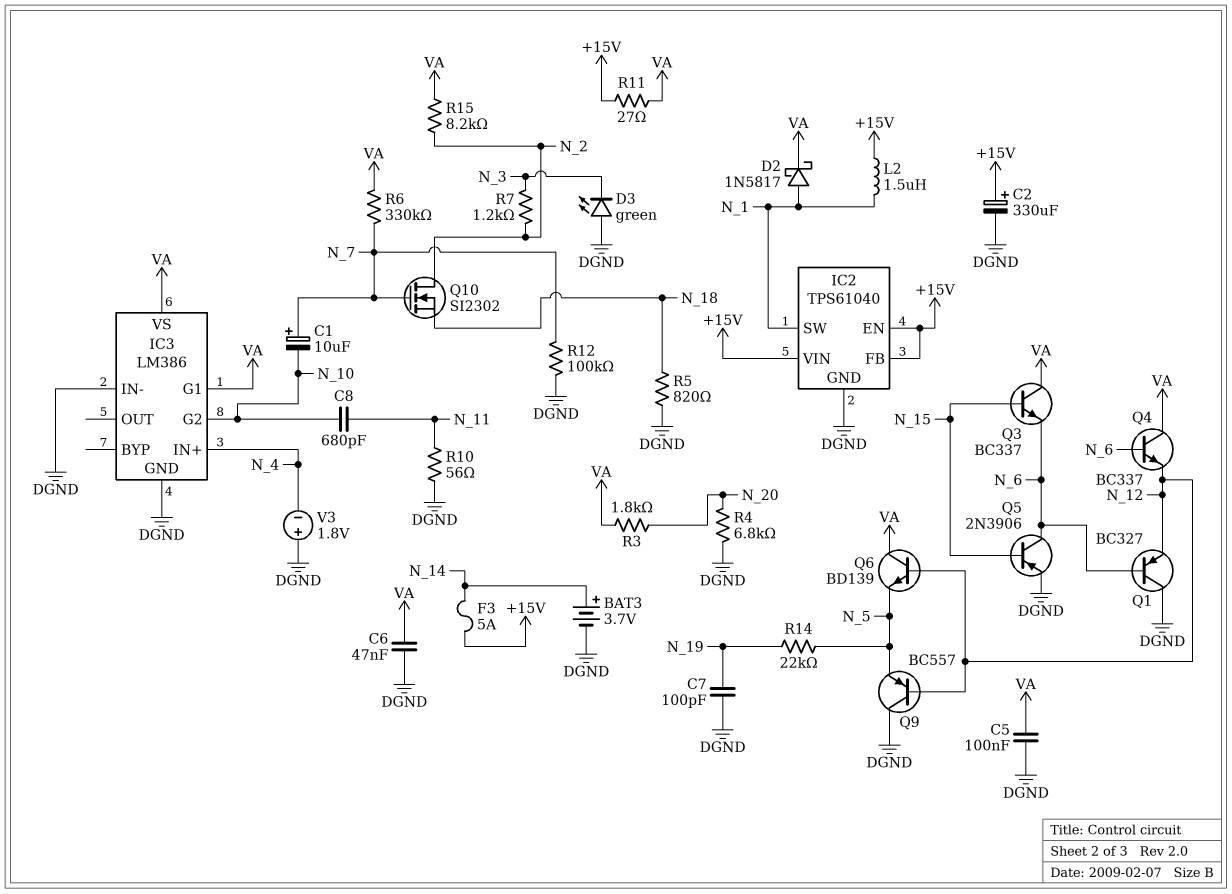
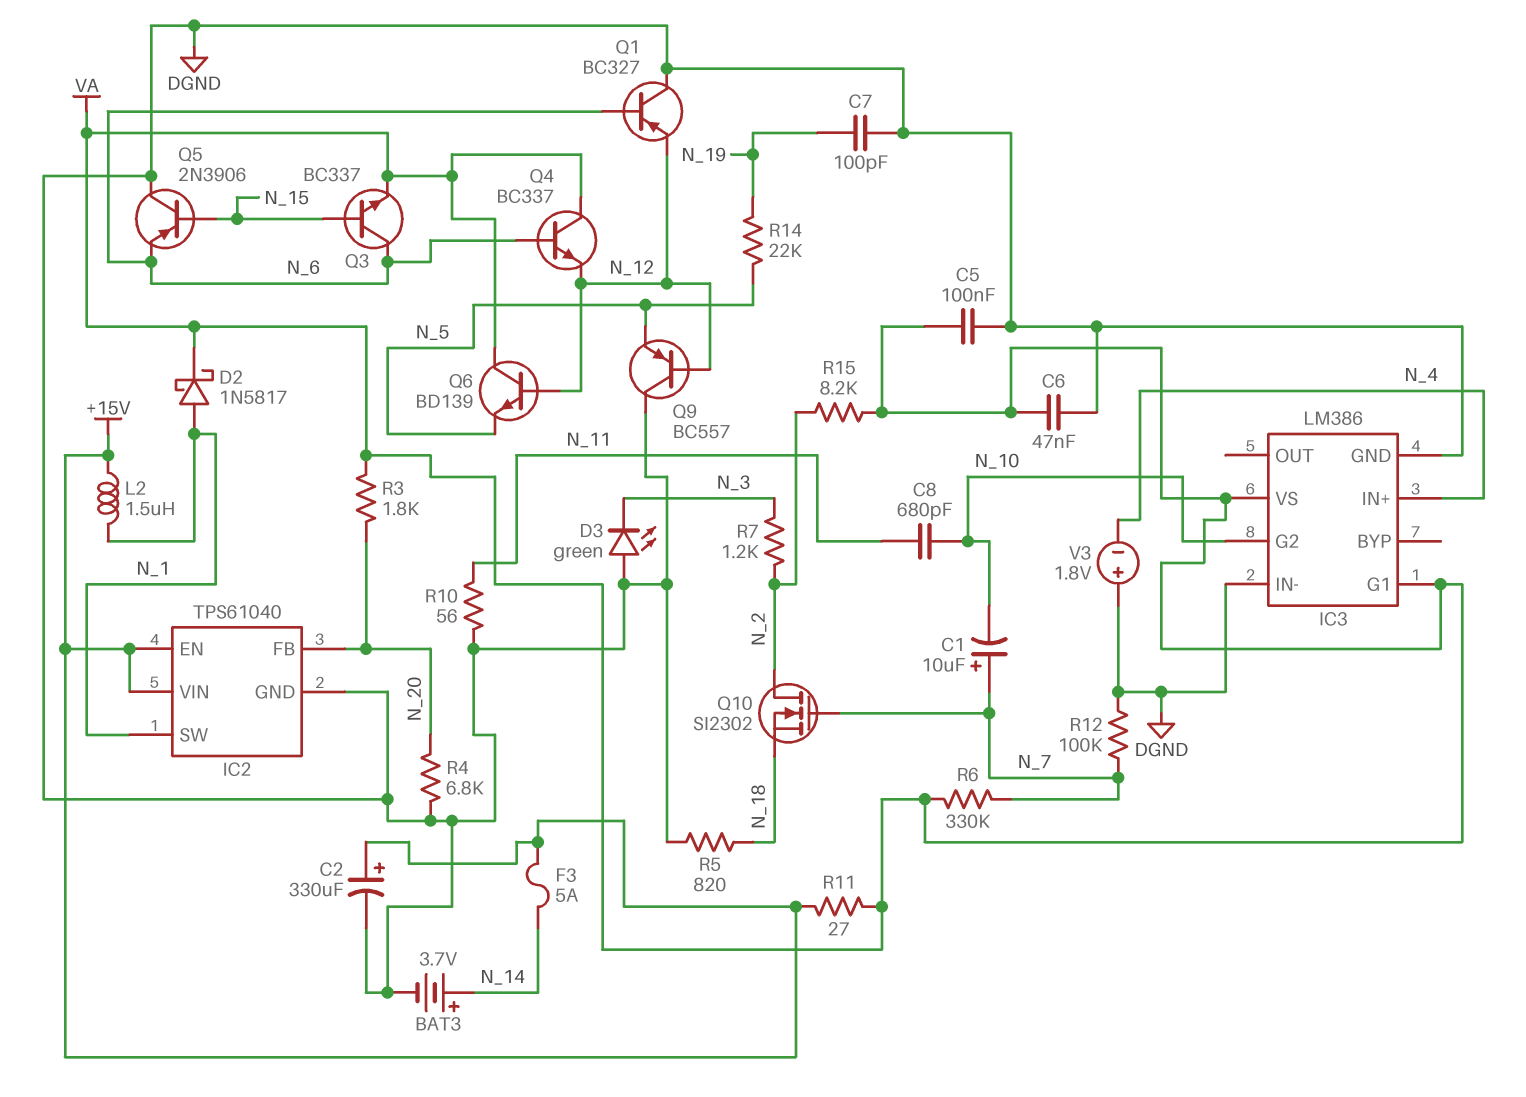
IC2 pin FB: +15V -> N_20
Q3: NPN BC337 (B N_15, C VA, E N_6) -> NPN BC337 (B N_15, C N_6, E VA)
Q5: PNP 2N3906 (B N_15, C N_6, E DGND) -> PNP 2N3906 (B N_15, C DGND, E N_6)

